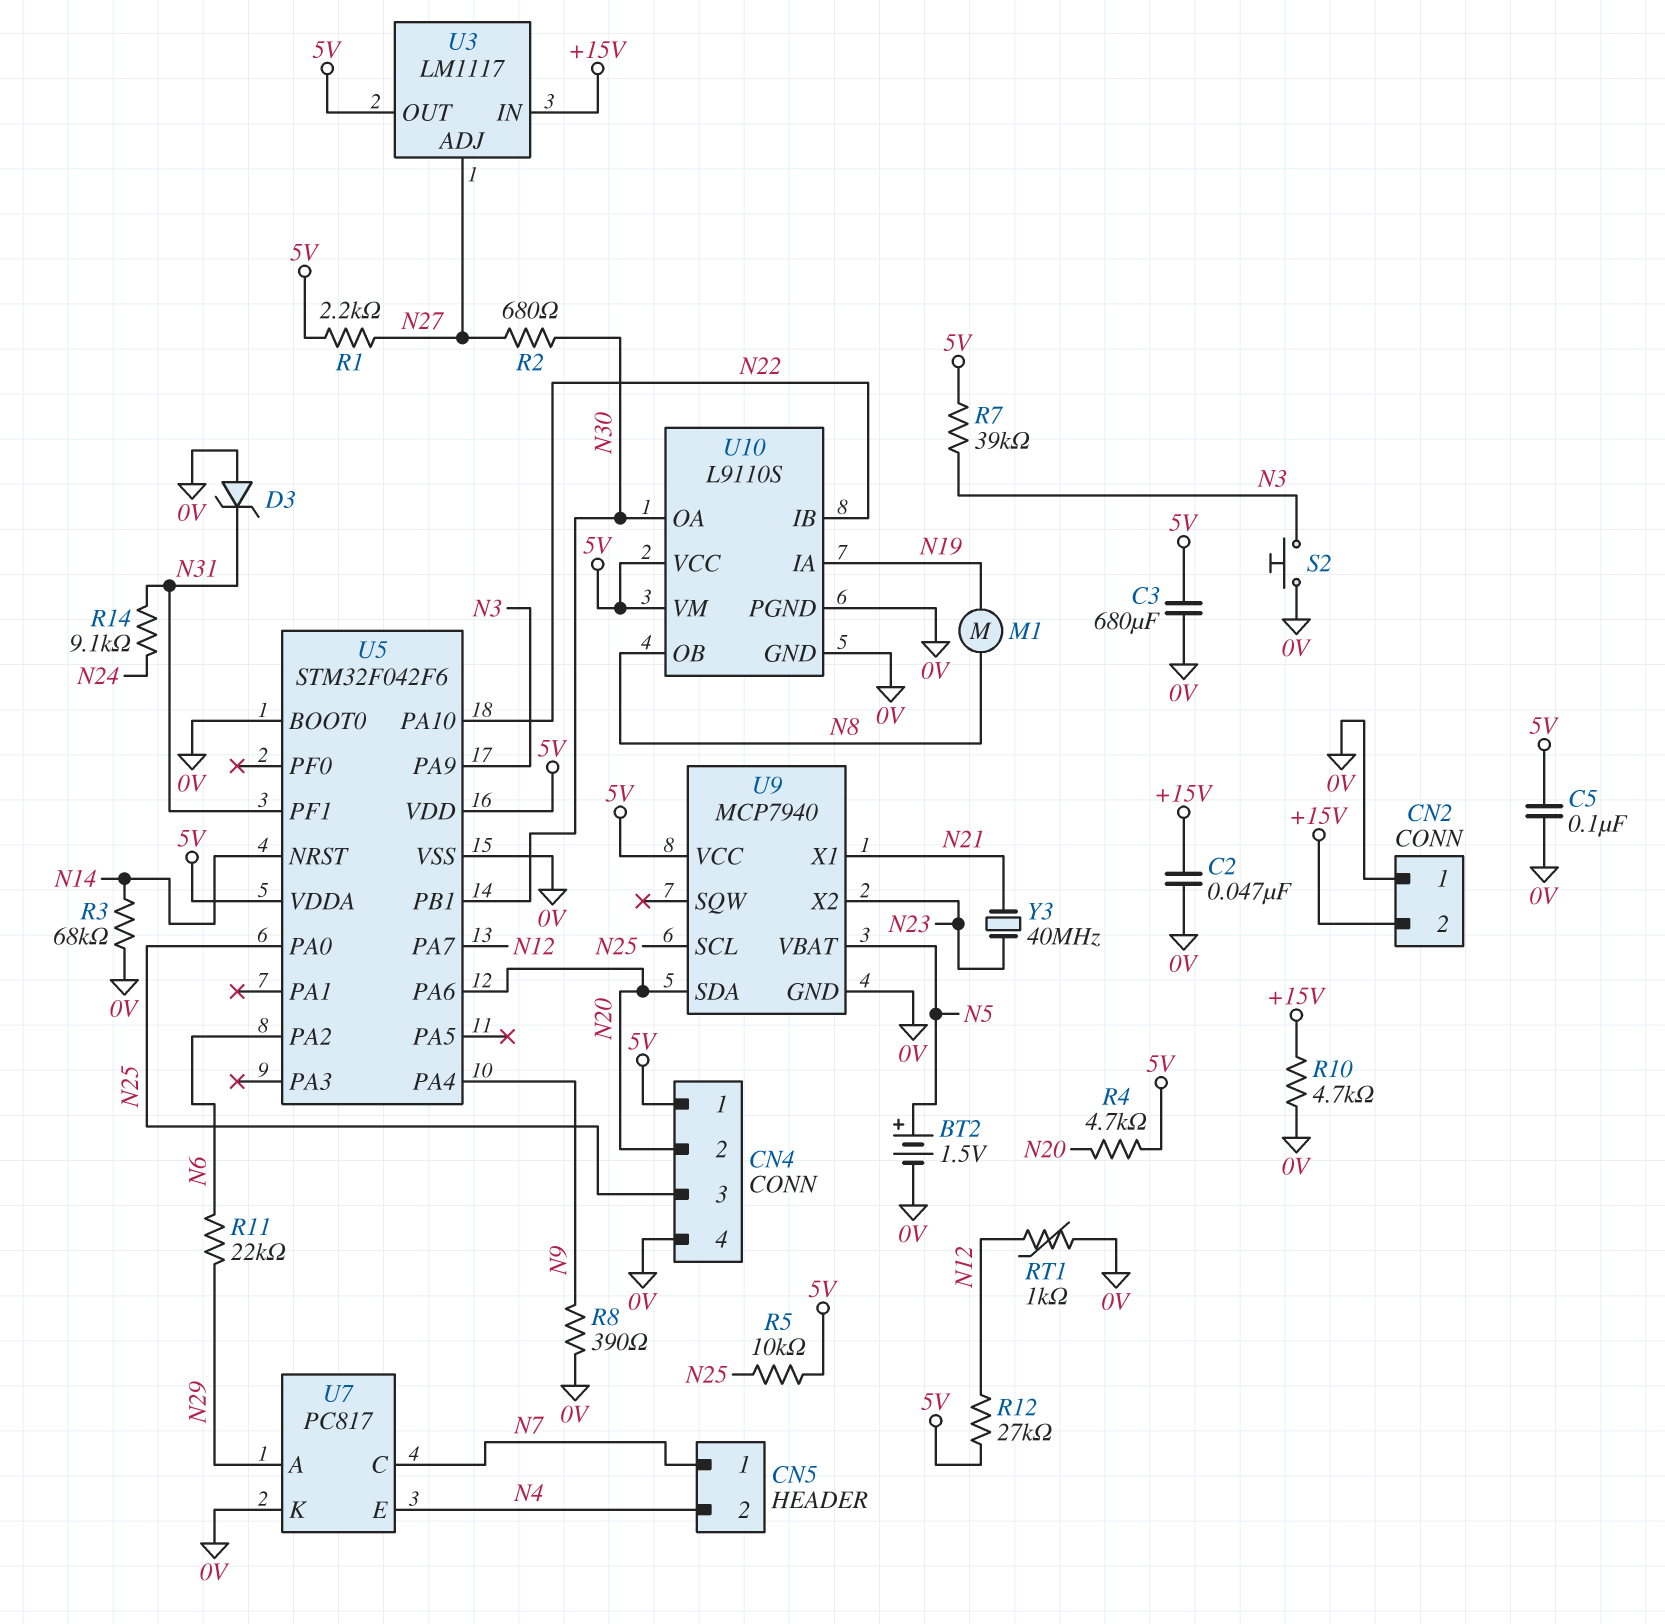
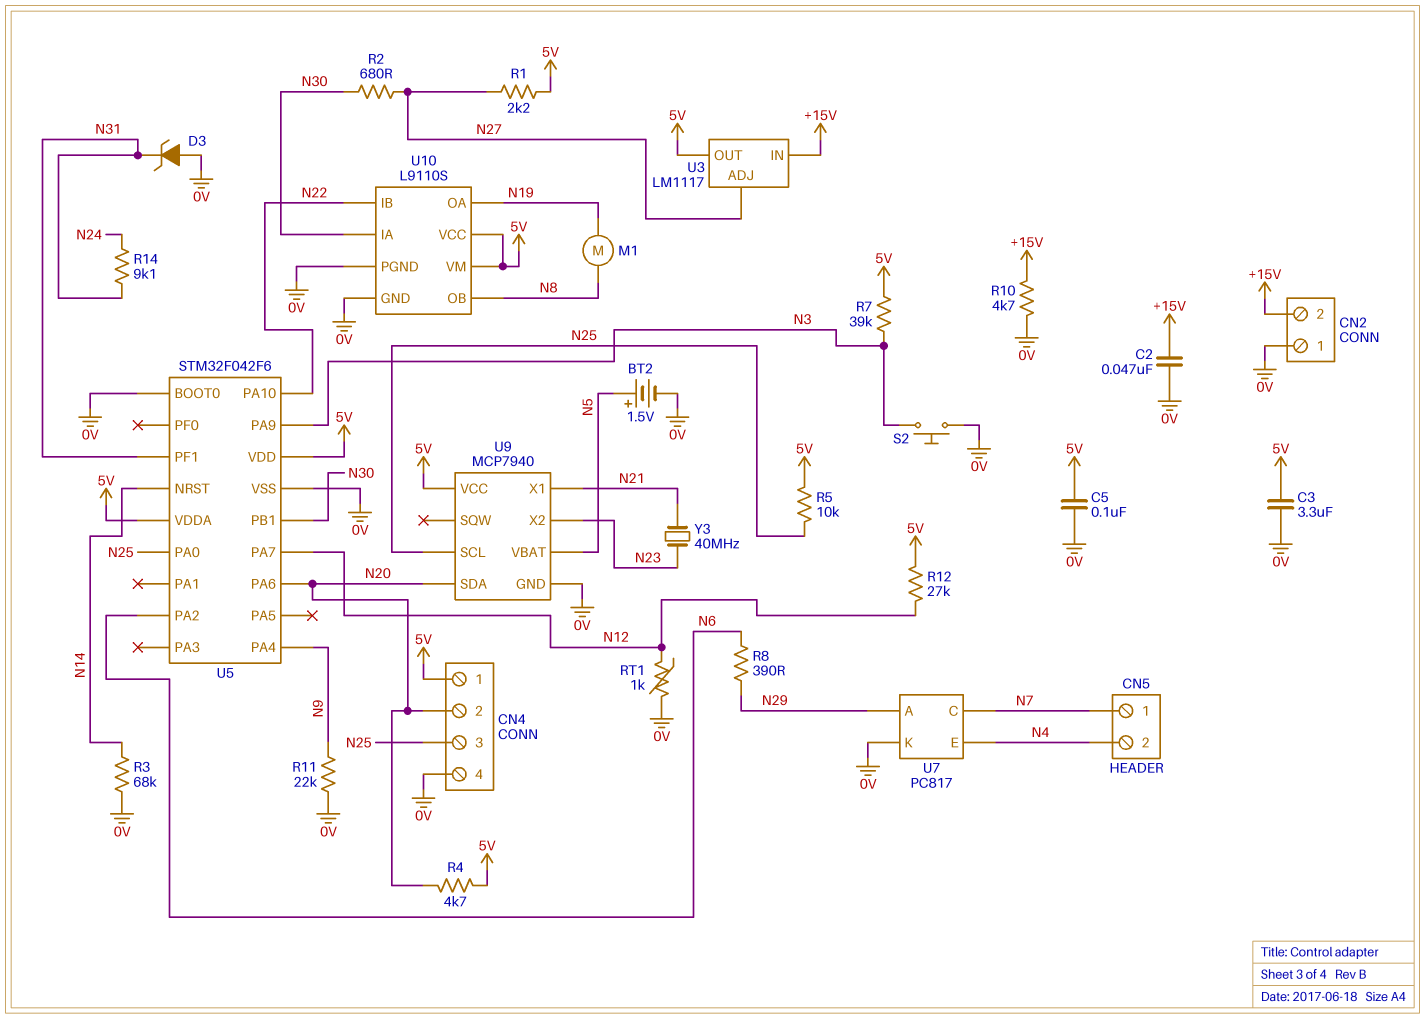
C3: 680uF (0V, 5V) -> 3.3uF (0V, 5V)
R8: 390 (0V, N9) -> 390 (N6, N29)
R11: 22k (N6, N29) -> 22k (0V, N9)
U10 pin IA: N19 -> N30
U10 pin OA: N30 -> N19

